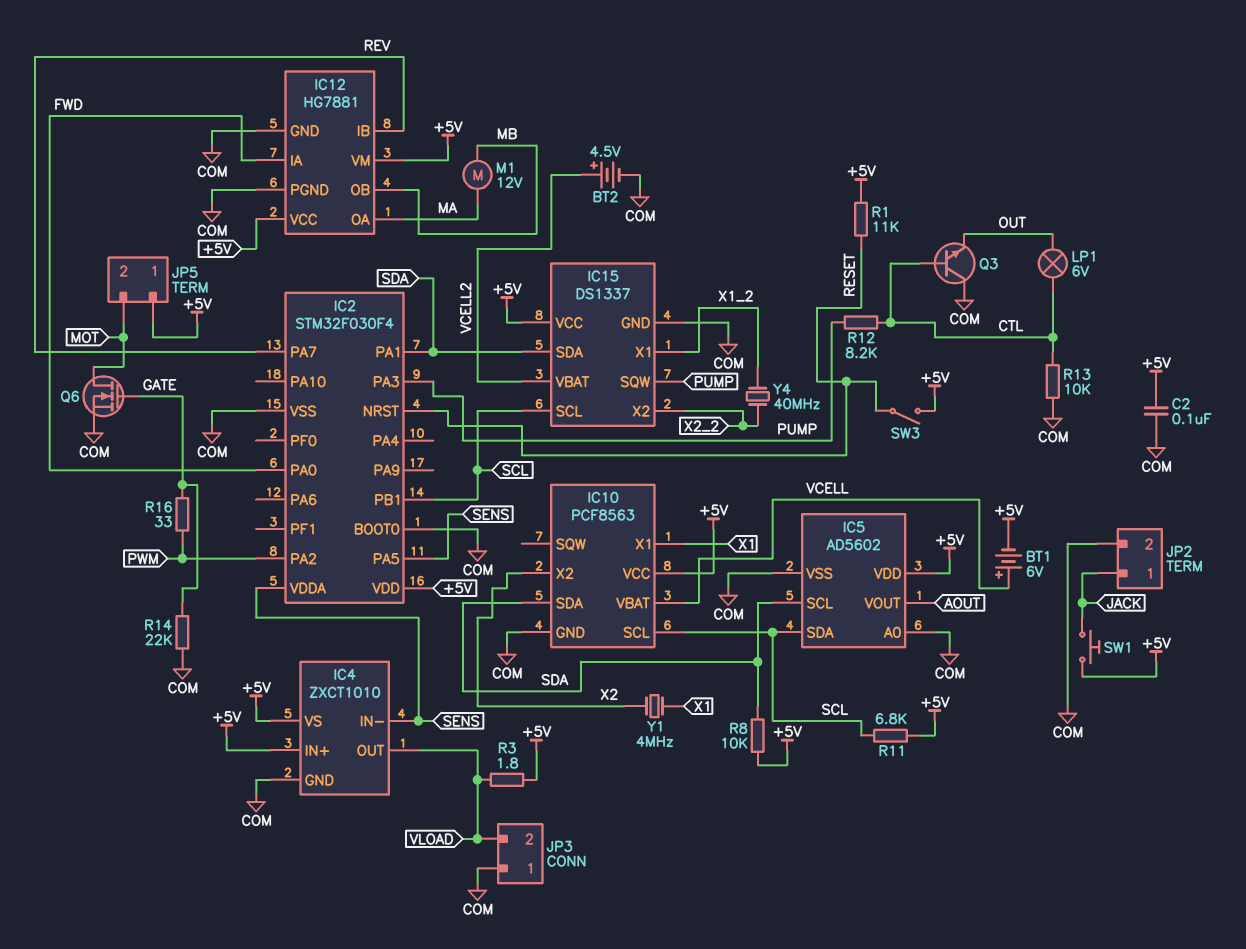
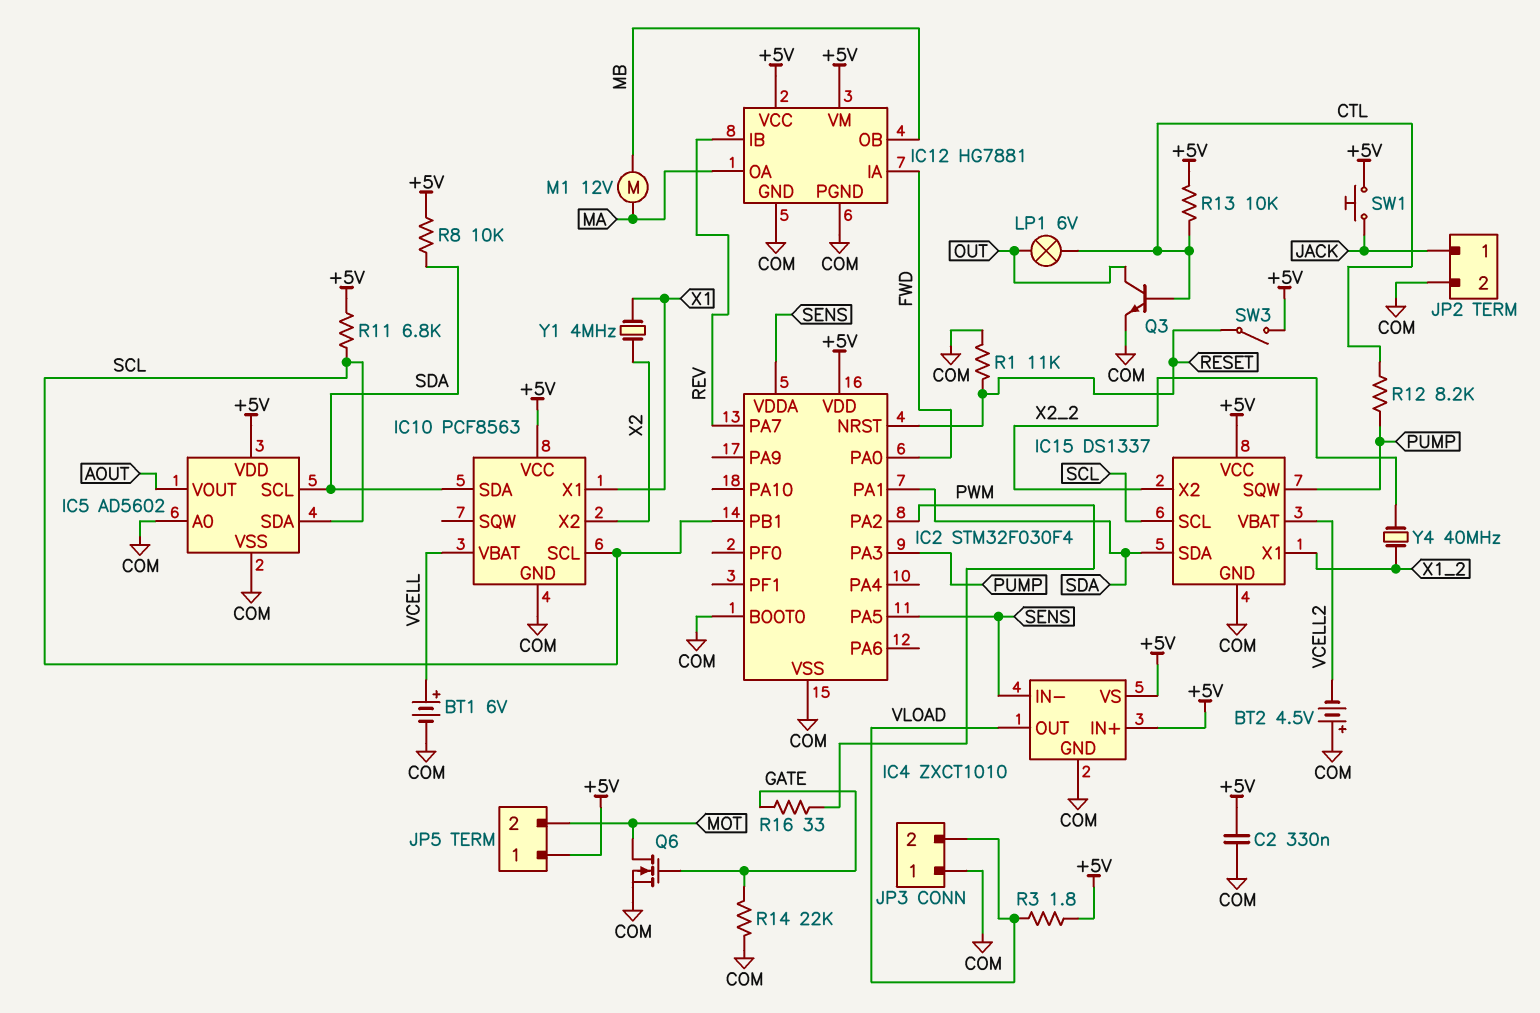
BT1: 6V (plus VCELL, minus +5V) -> 6V (plus VCELL, minus COM)
BT2: 4.5V (plus VCELL2, minus COM) -> 4.5V (plus COM, minus VCELL2)
C2: 100nF (+5V, COM) -> 330nF (+5V, COM)
Q3: NPN (B CTL, C COM, E OUT) -> NPN (B CTL, C OUT, E COM)
R1: 11k (+5V, RESET) -> 11k (COM, RESET)
R13: 10k (COM, CTL) -> 10k (+5V, CTL)

